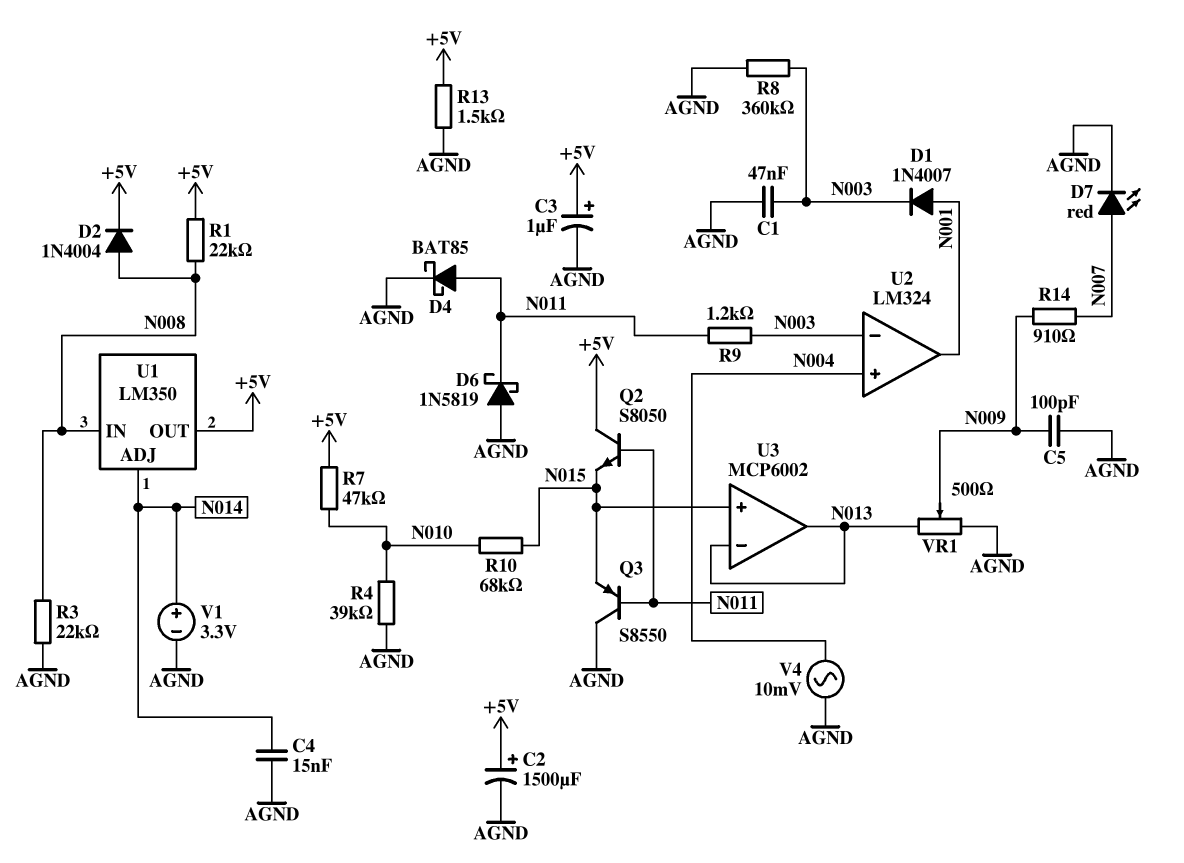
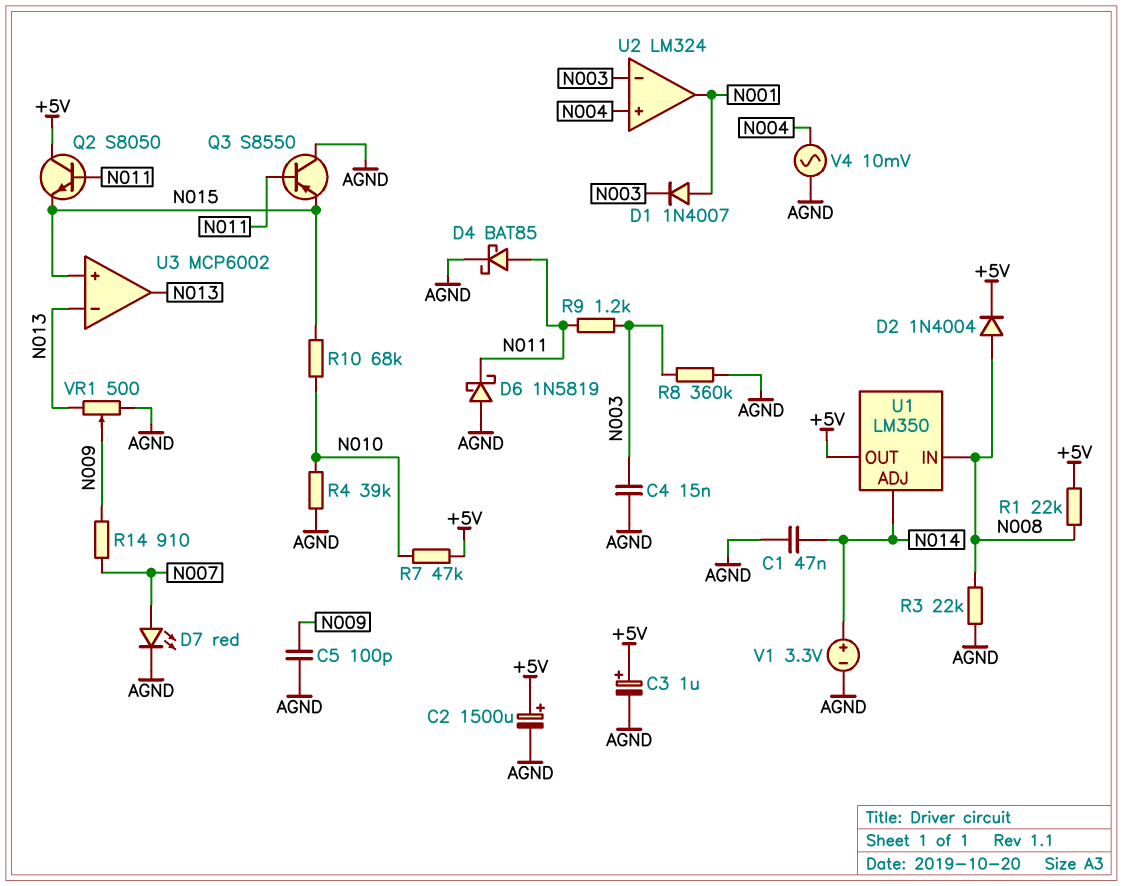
C1: 47nF (AGND, N003) -> 47nF (AGND, N014)
C4: 15nF (AGND, N014) -> 15nF (AGND, N003)
R13: 1.5k (+5V, AGND) -> none

